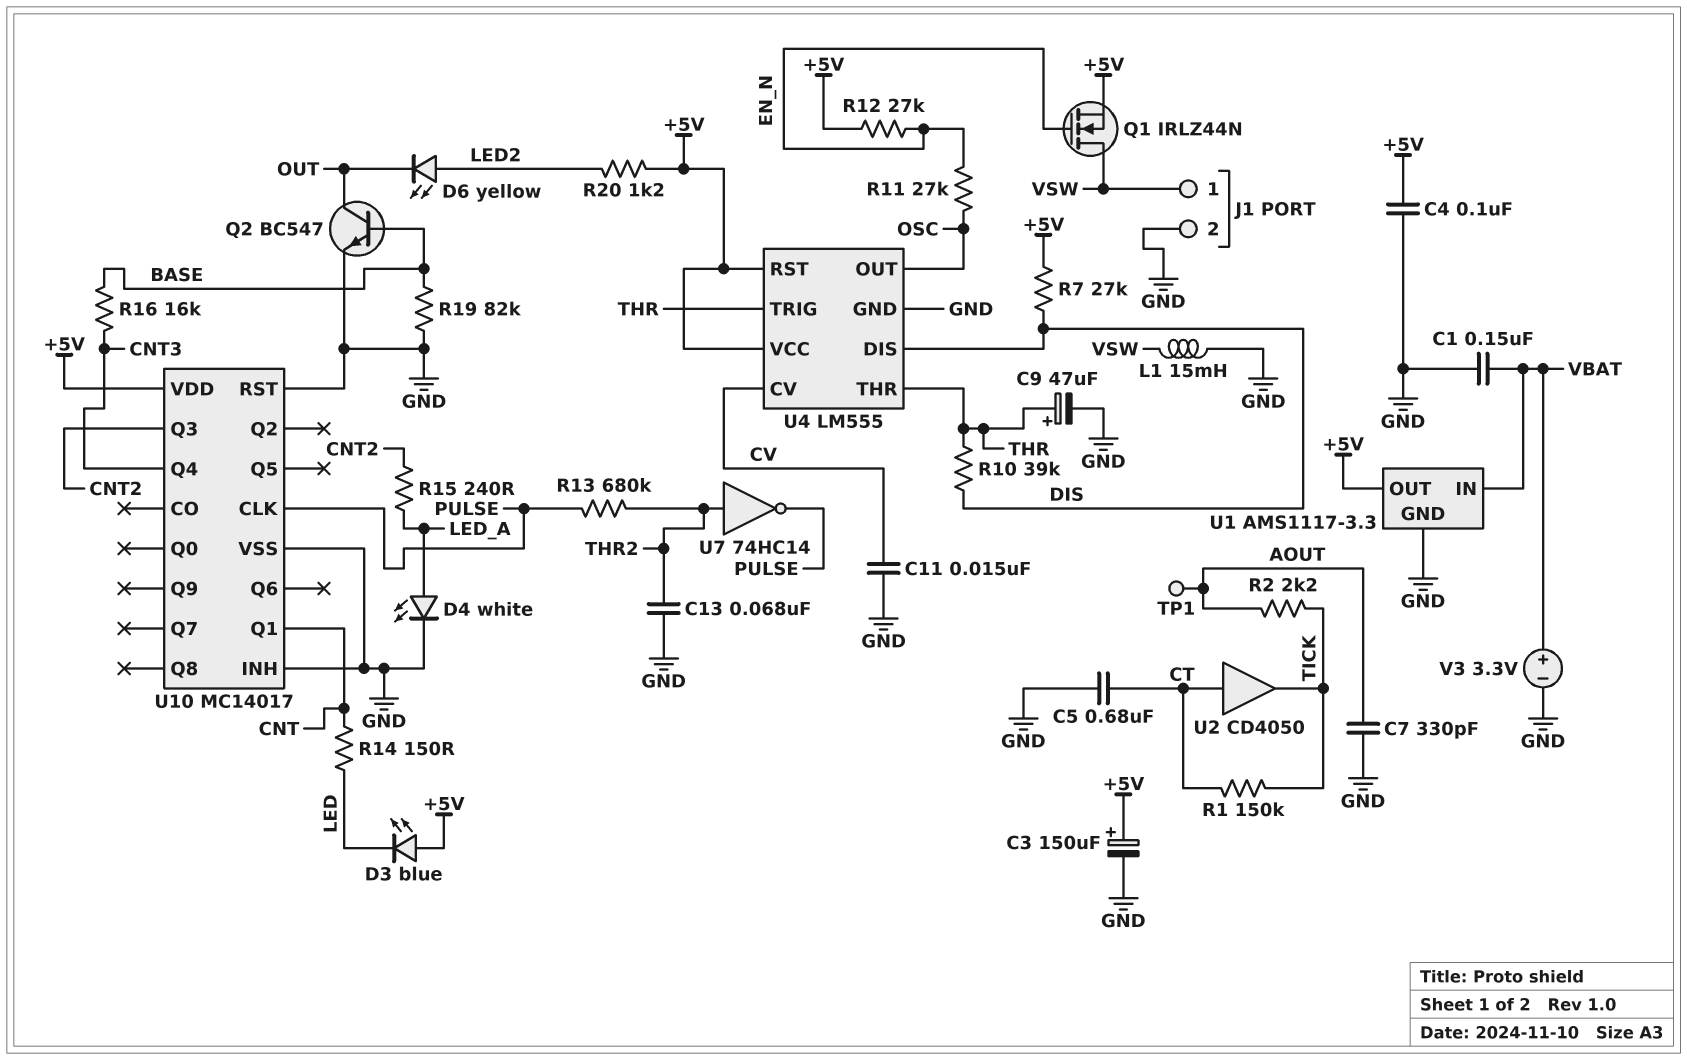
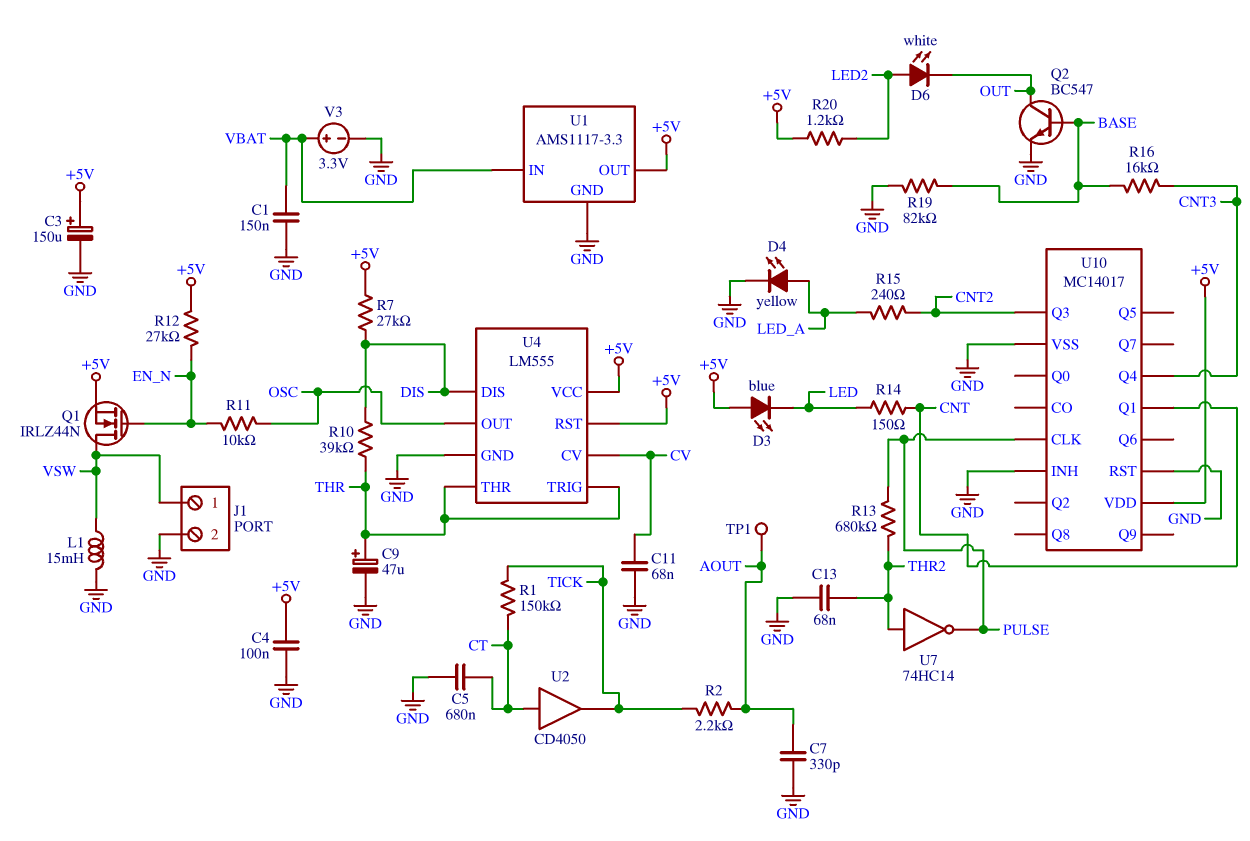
C11: 15nF (CV, GND) -> 68nF (CV, GND)
D4: LED white (A LED_A, K GND) -> LED yellow (A LED_A, K GND)
D6: LED yellow (A LED2, K OUT) -> LED white (A LED2, K OUT)
R11: 27k (EN_N, OSC) -> 10k (EN_N, OSC)

